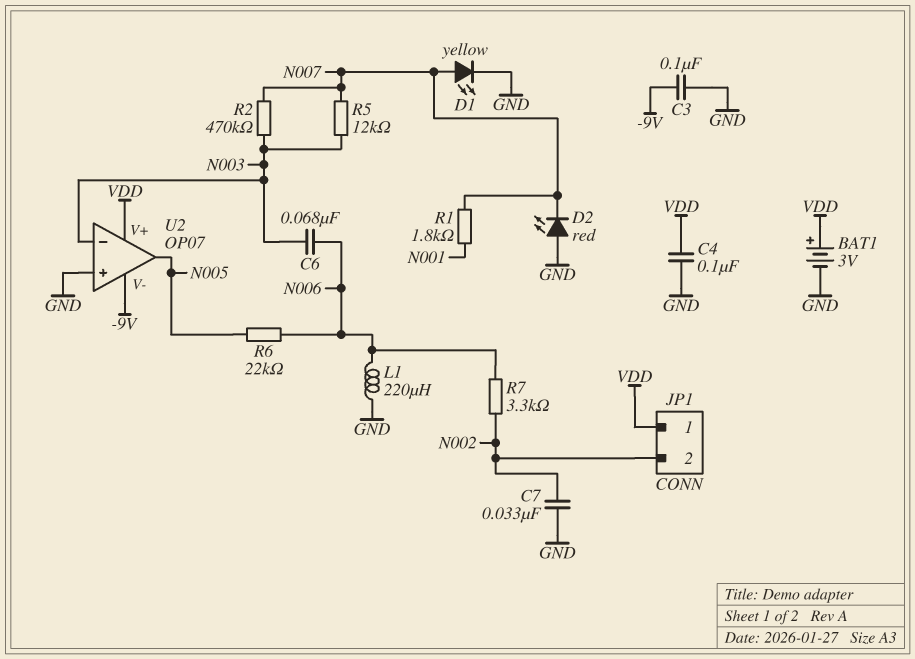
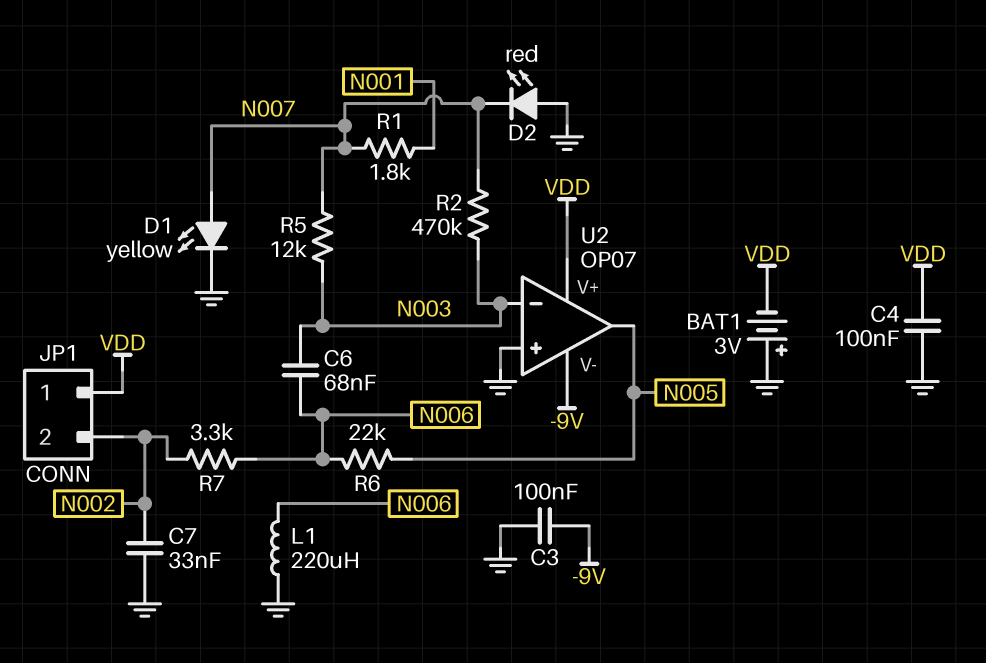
BAT1: 3V (plus VDD, minus GND) -> 3V (plus GND, minus VDD)

